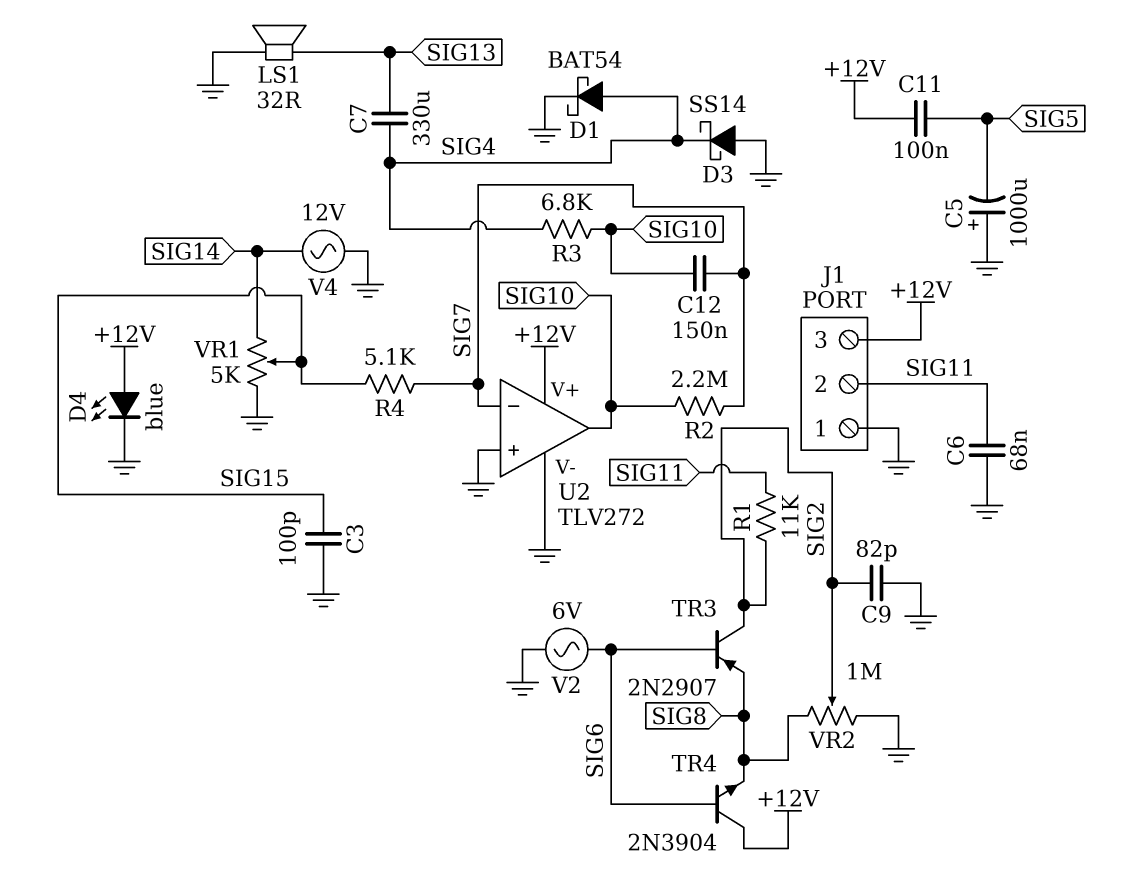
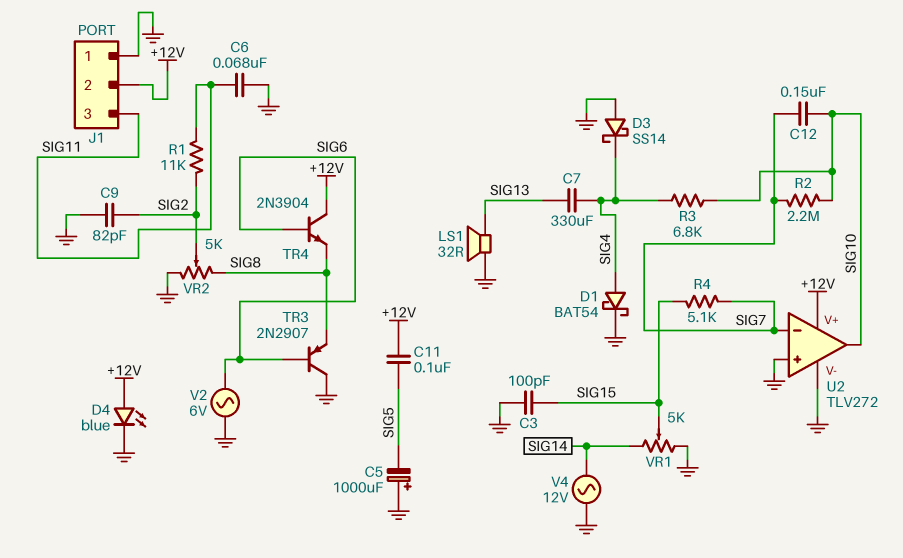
J1 pin 2: SIG11 -> +12V
J1 pin 3: +12V -> SIG11
TR3: PNP 2N2907 (B SIG6, C SIG2, E SIG8) -> PNP 2N2907 (B SIG6, C GND, E SIG8)
VR2: 1M (GND, SIG8, wiper SIG2) -> 5k (GND, SIG8, wiper SIG2)

